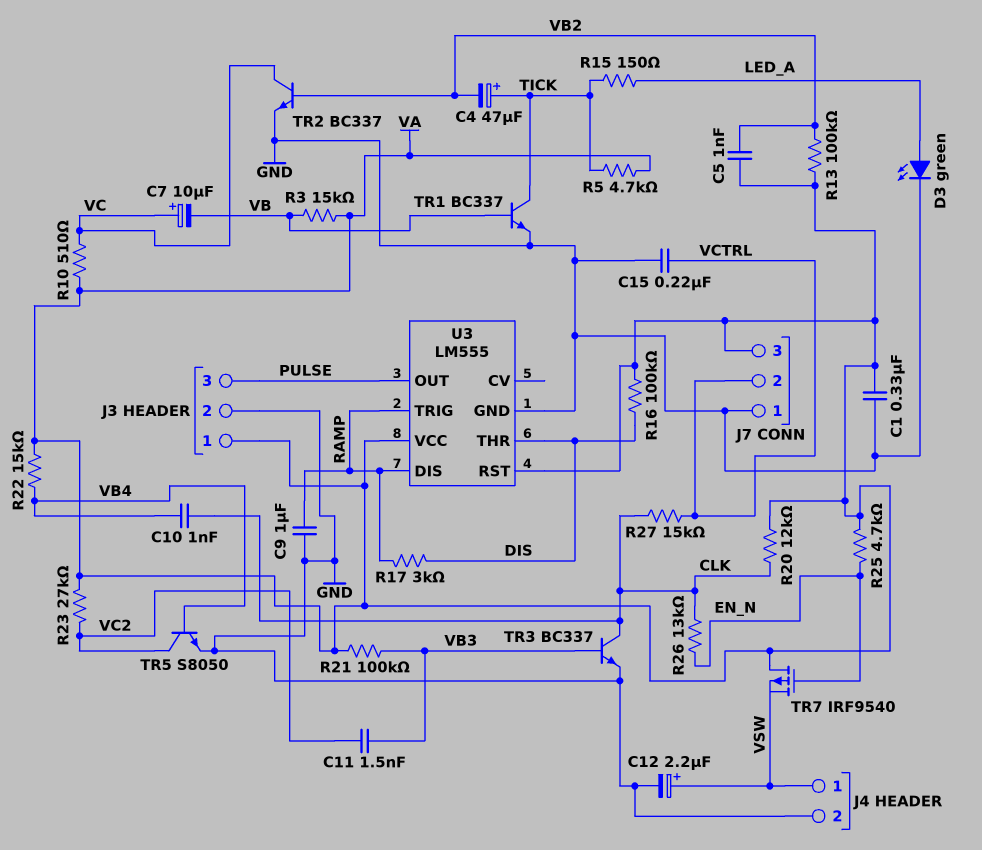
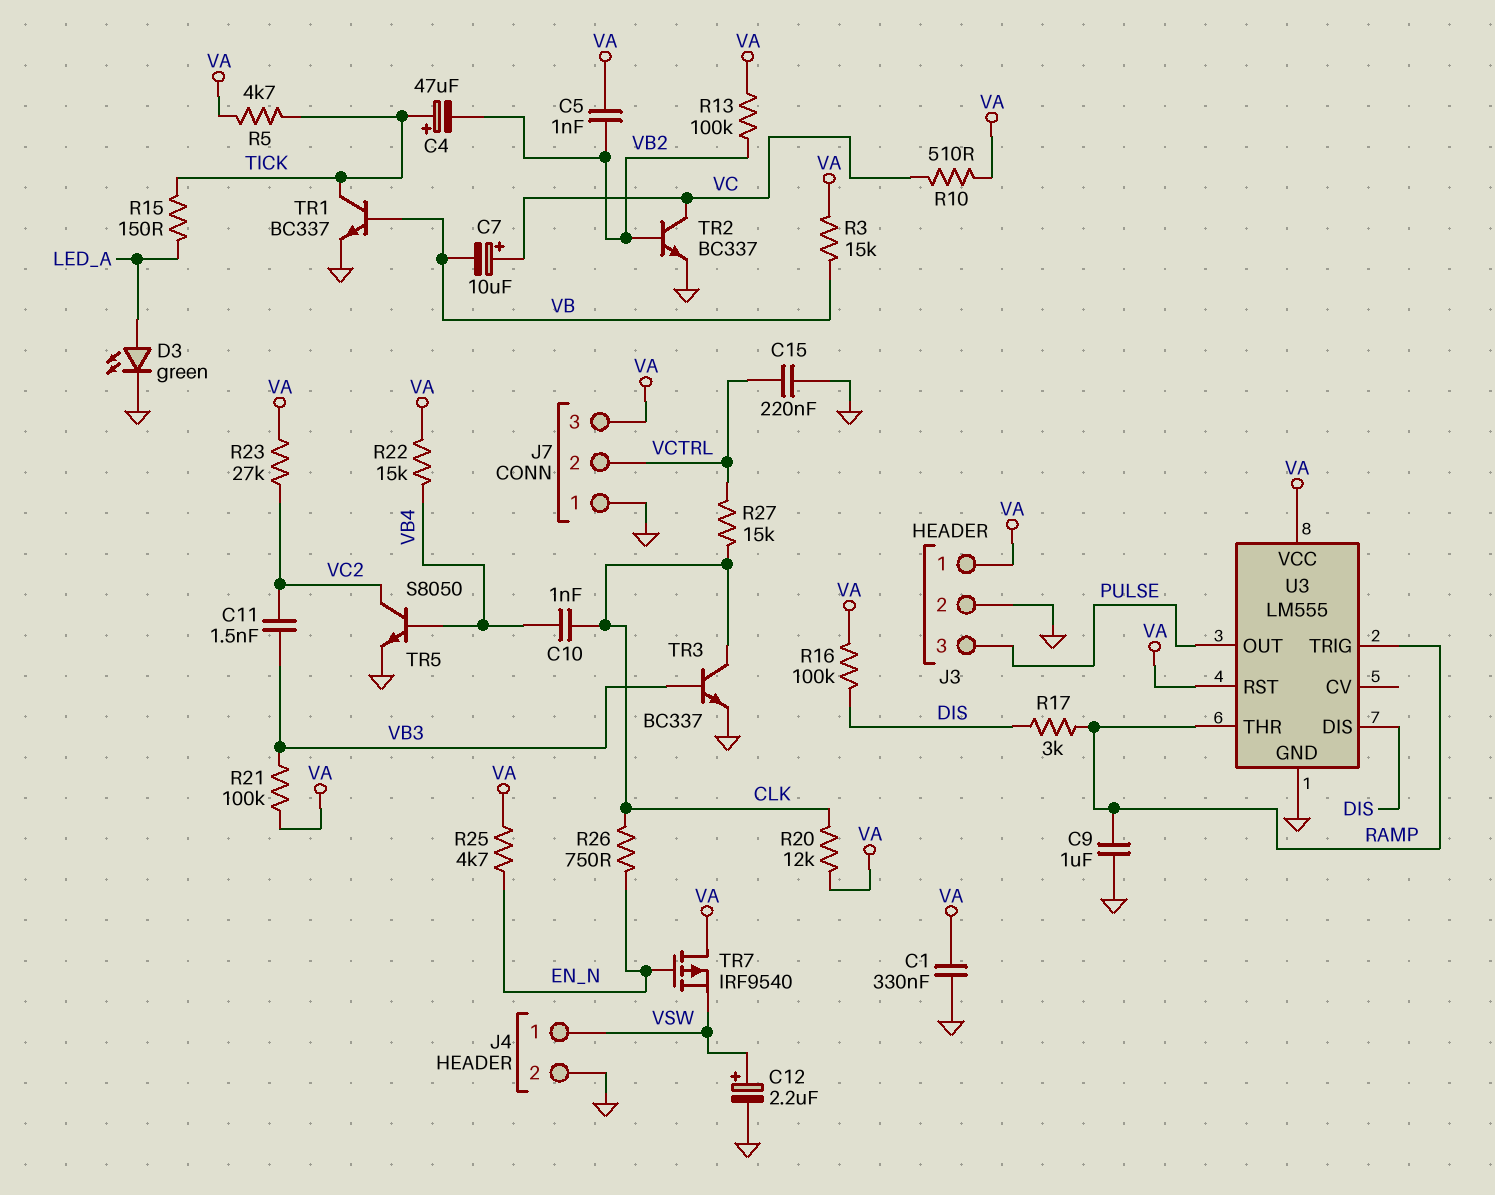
R26: 13k (CLK, EN_N) -> 750 (CLK, EN_N)
U3 pin DIS: RAMP -> DIS
U3 pin THR: DIS -> RAMP

